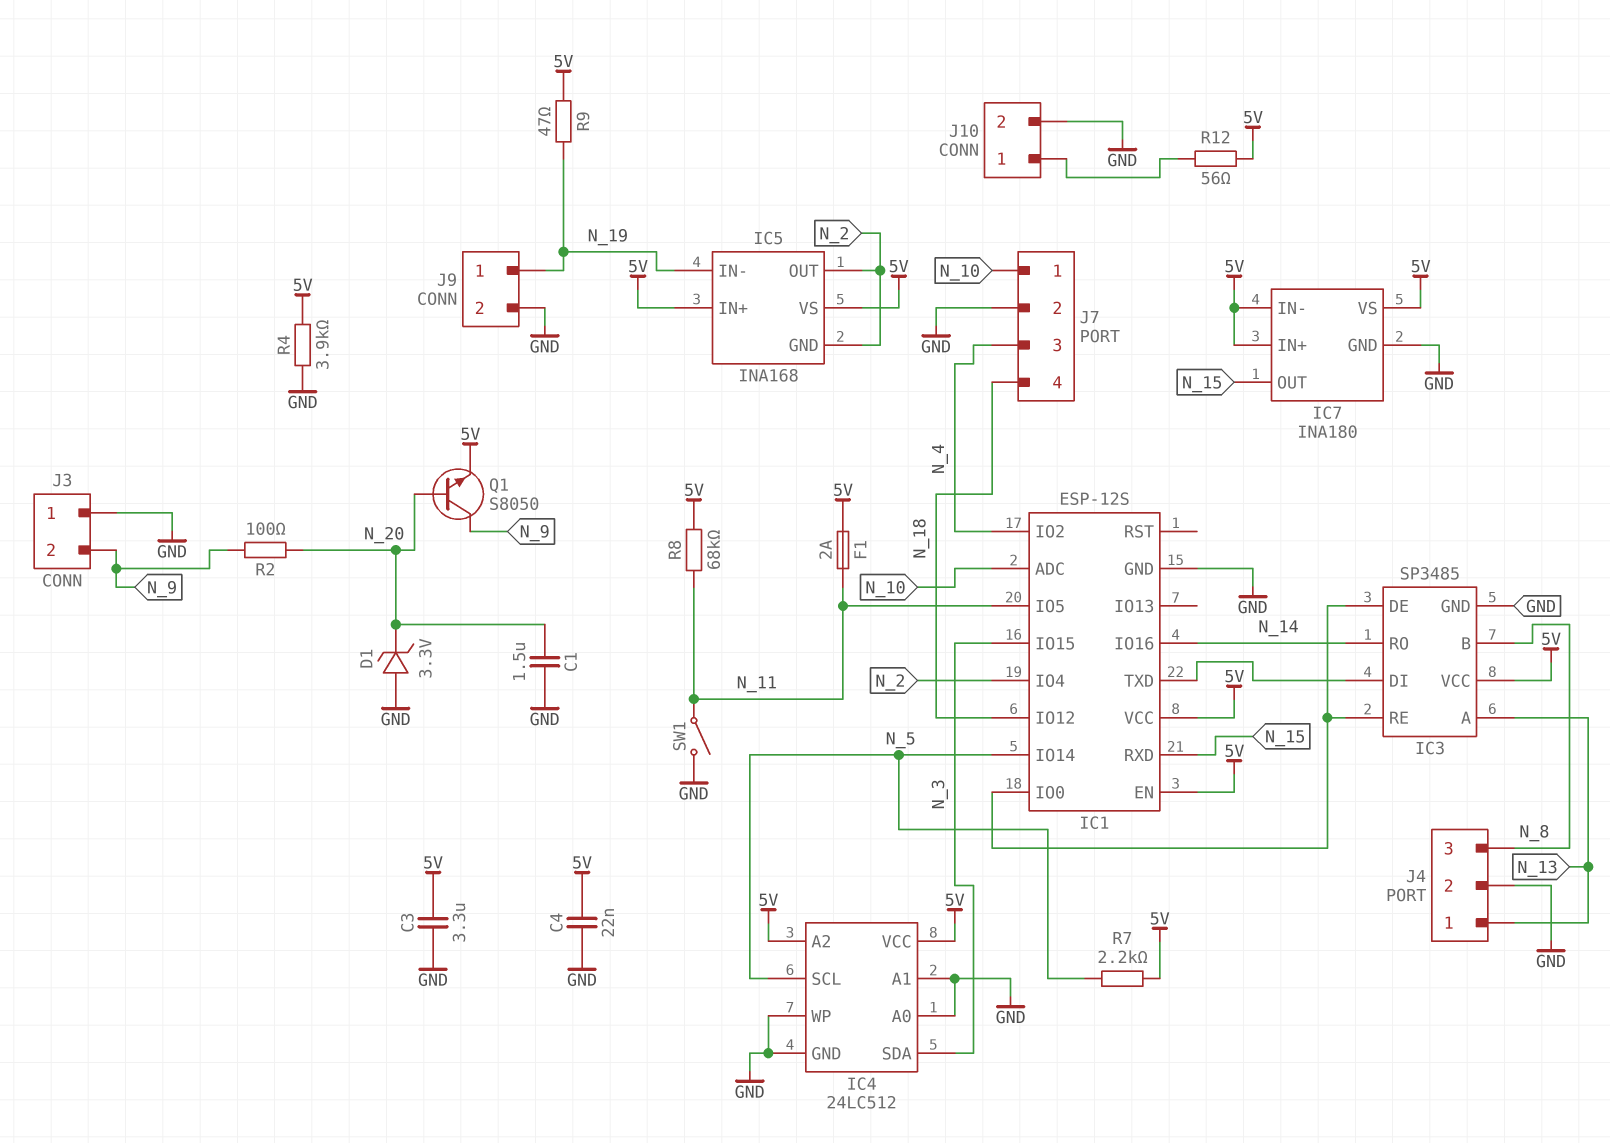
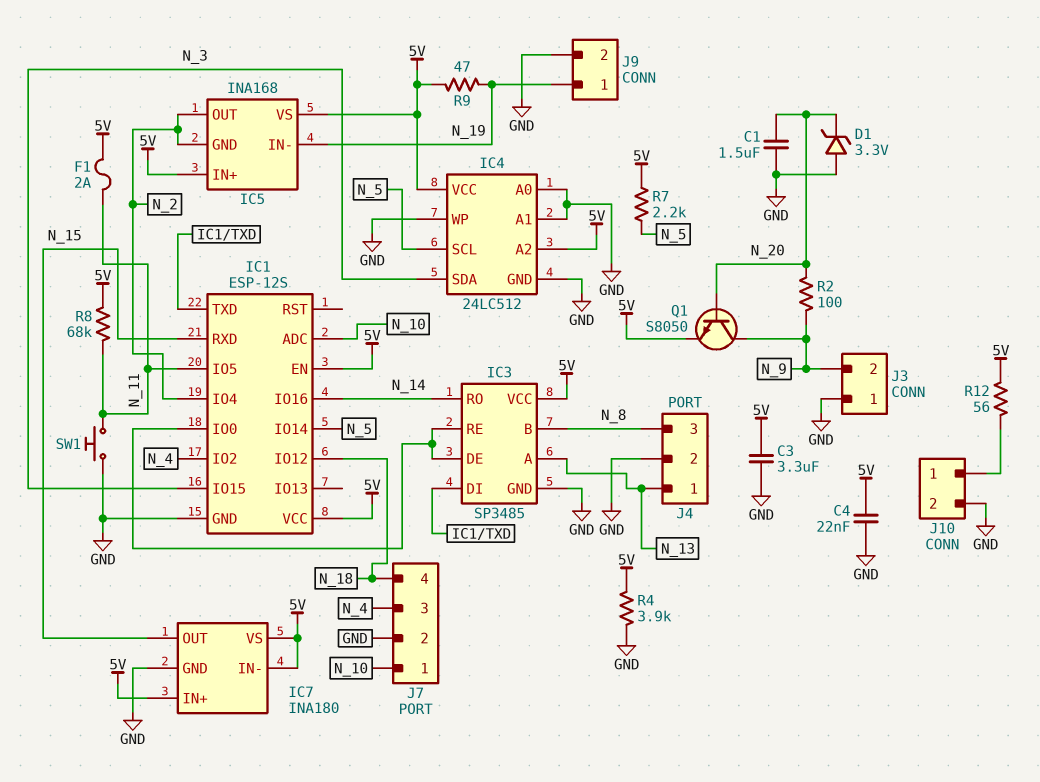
SW1: switch (GND, N_11) -> button (GND, N_11)

